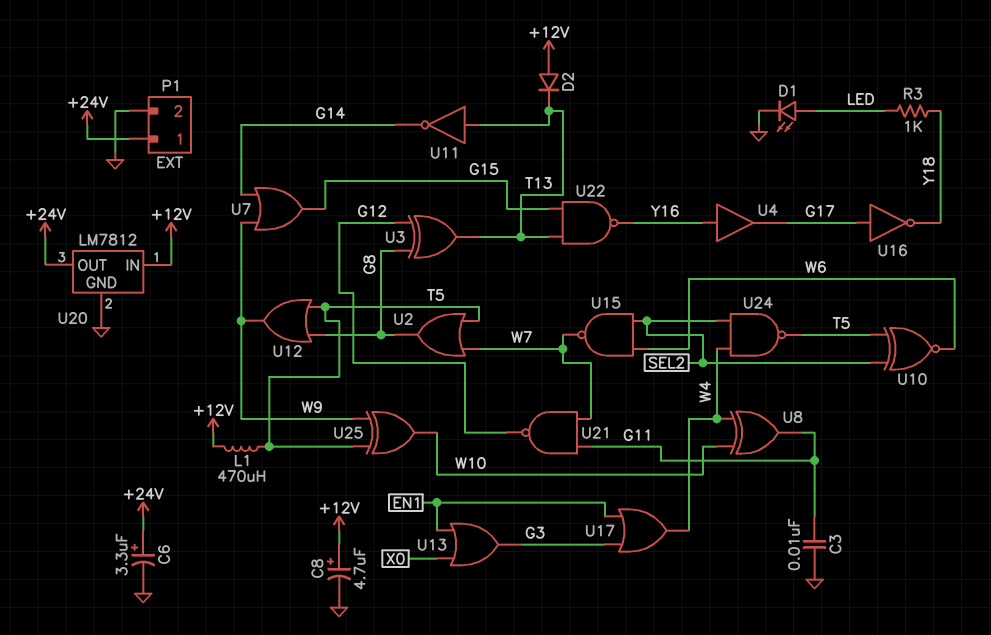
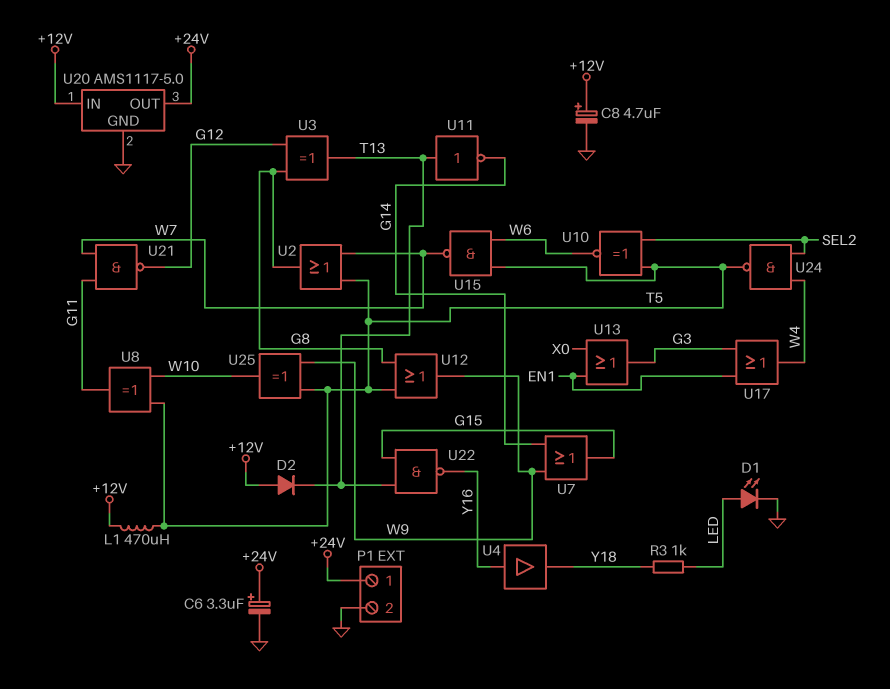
C3: 10nF (G11, GND) -> none
U4: buffer (in Y16, out G17) -> buffer (in Y16, out Y18)
U8: XOR (in W4, in W10, out G11) -> XOR (in T5, in W10, out G11)
U15: NAND (in SEL2, in W6, out W7) -> NAND (in T5, in W6, out W7)
U16: NOT (in G17, out Y18) -> none
U20: LM7812 -> AMS1117-5.0

